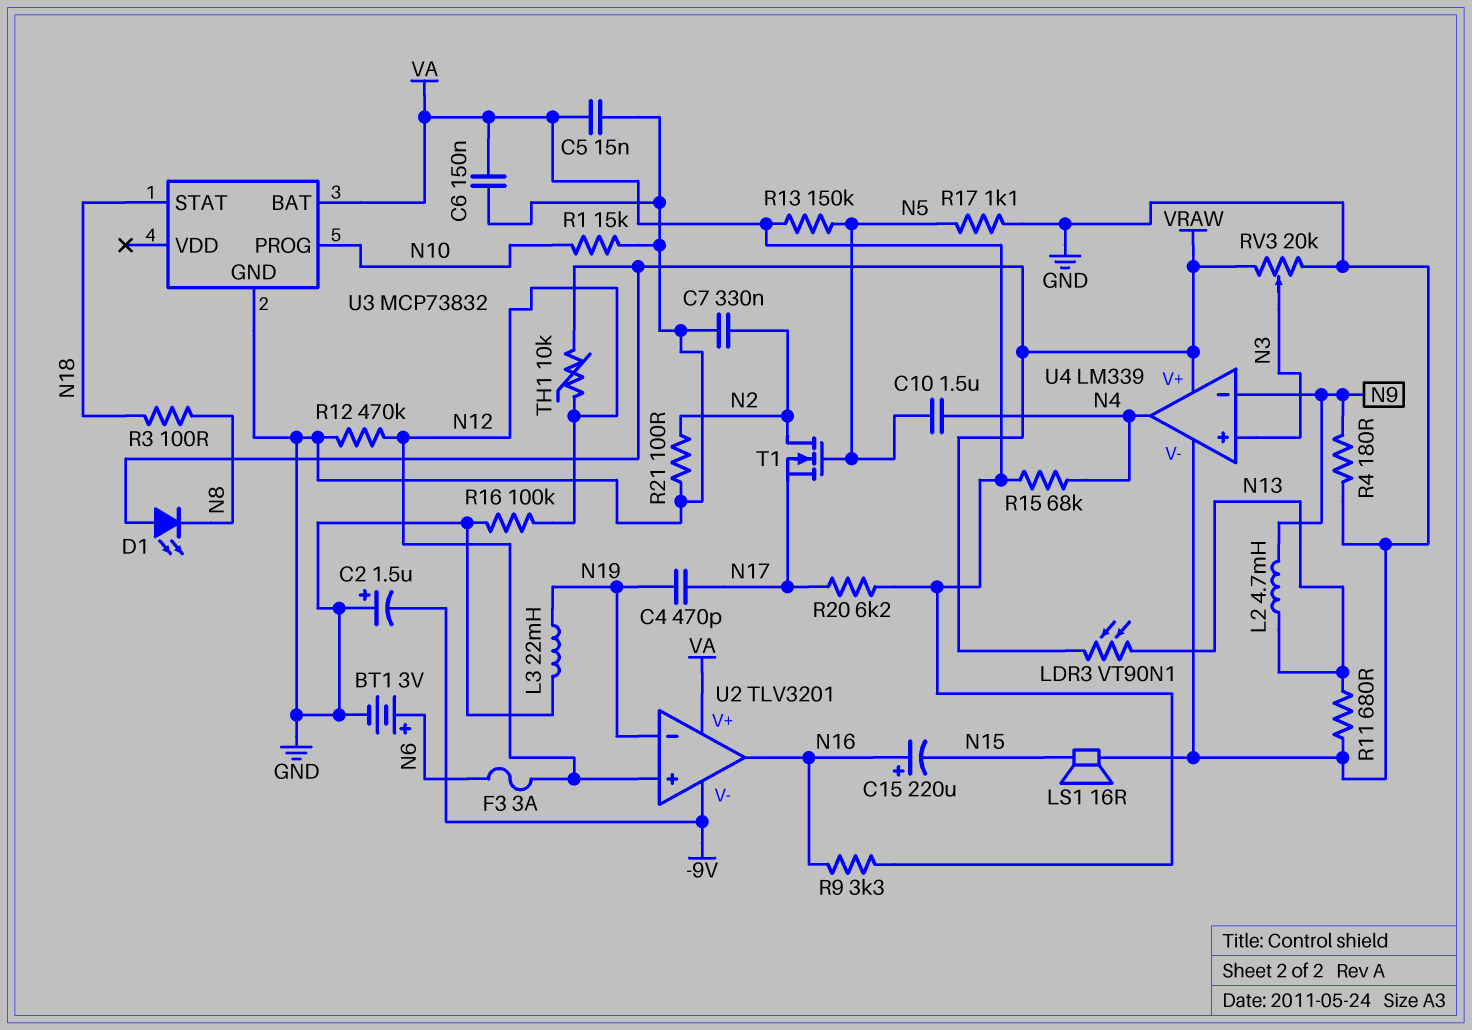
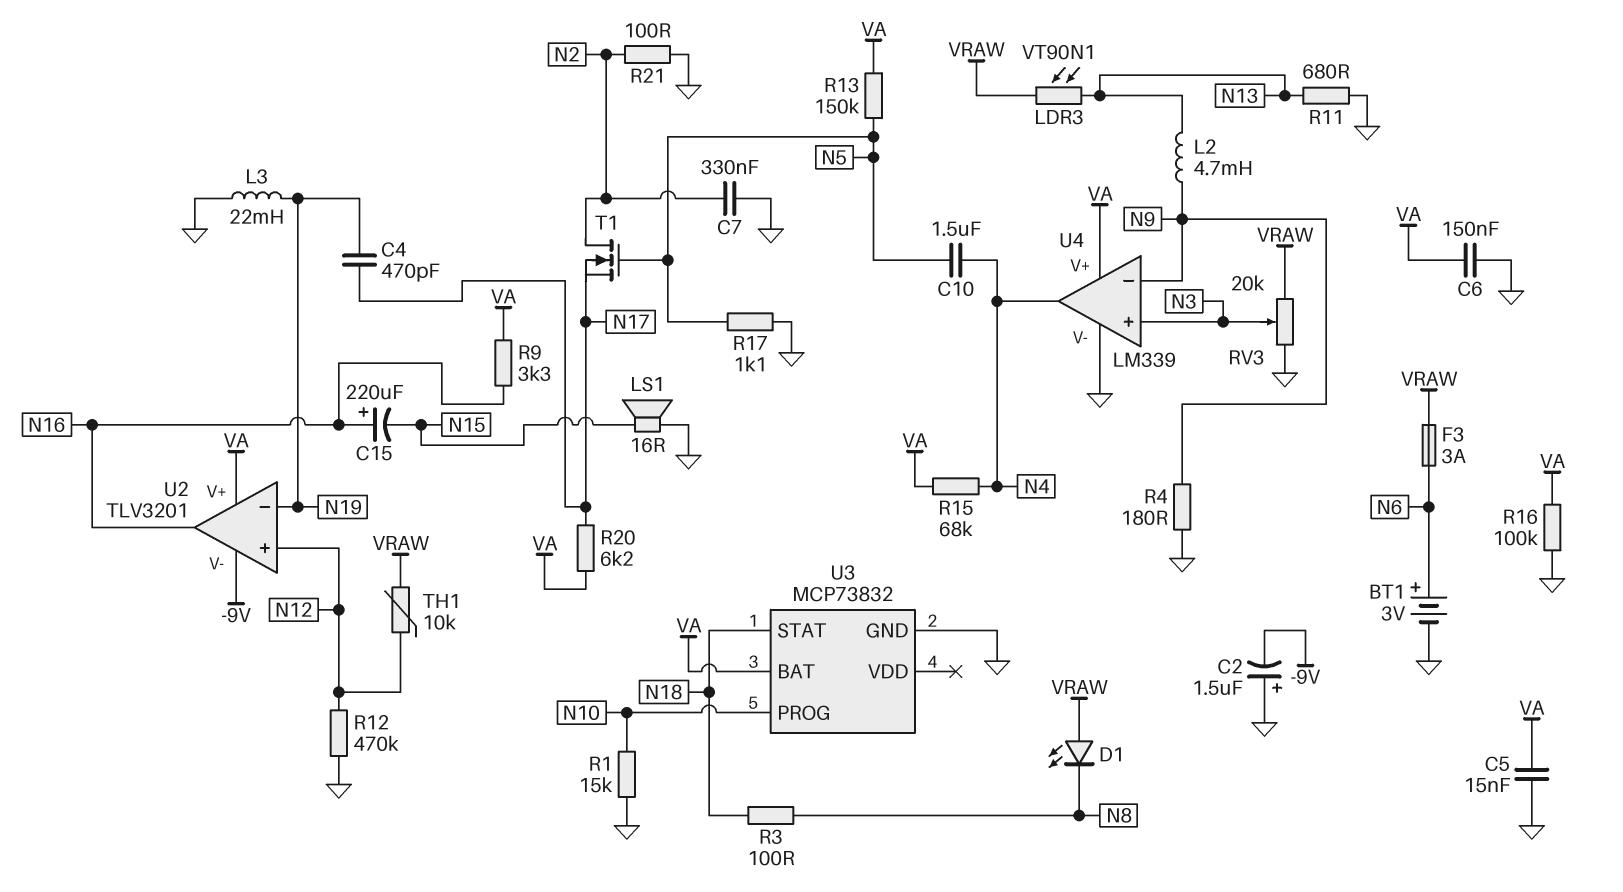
F3: 3A (N6, N12) -> 3A (N6, VRAW)
R16: 100k (GND, N12) -> 100k (GND, VA)
U4 pin V+: VRAW -> VA

